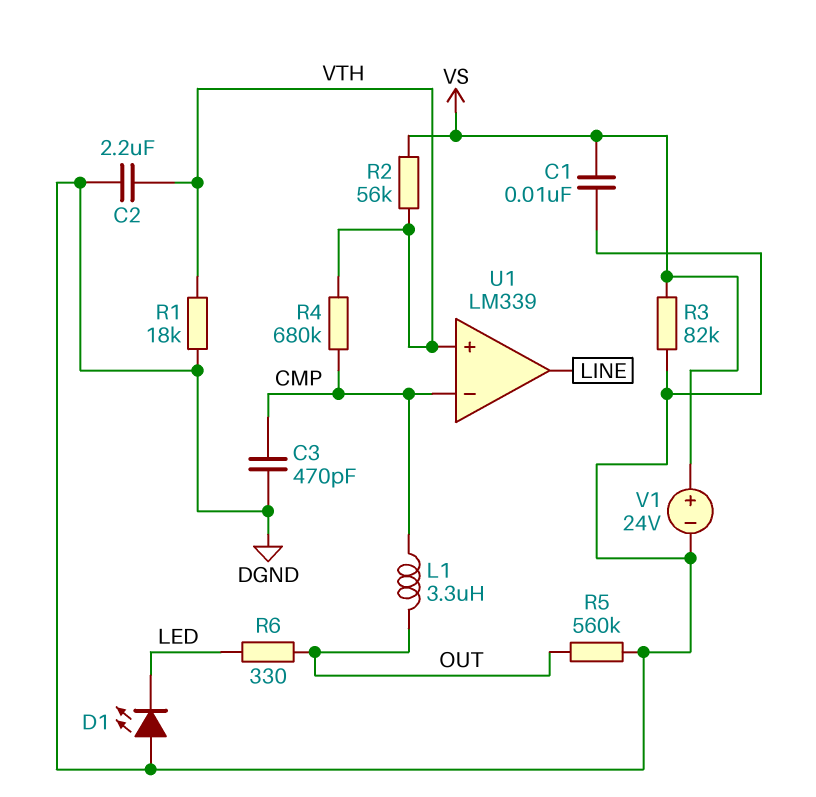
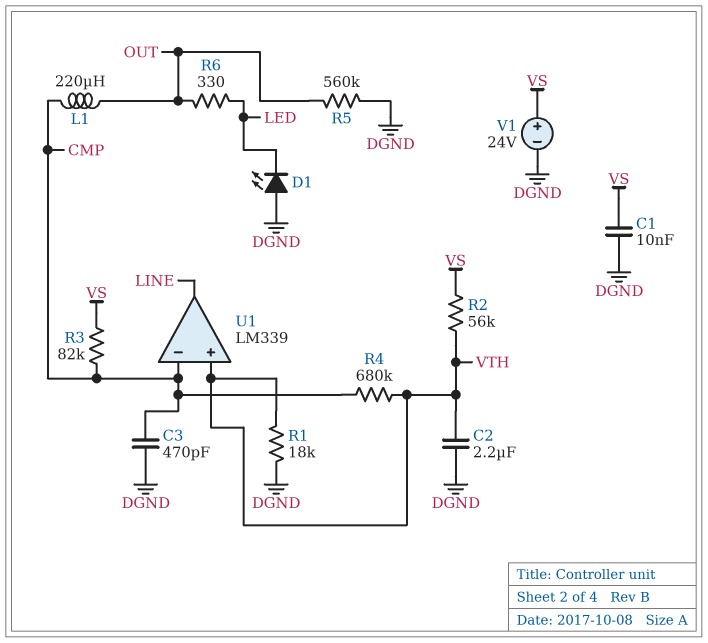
L1: 3.3uH (CMP, OUT) -> 220uH (CMP, OUT)
R3: 82k (DGND, VS) -> 82k (CMP, VS)

